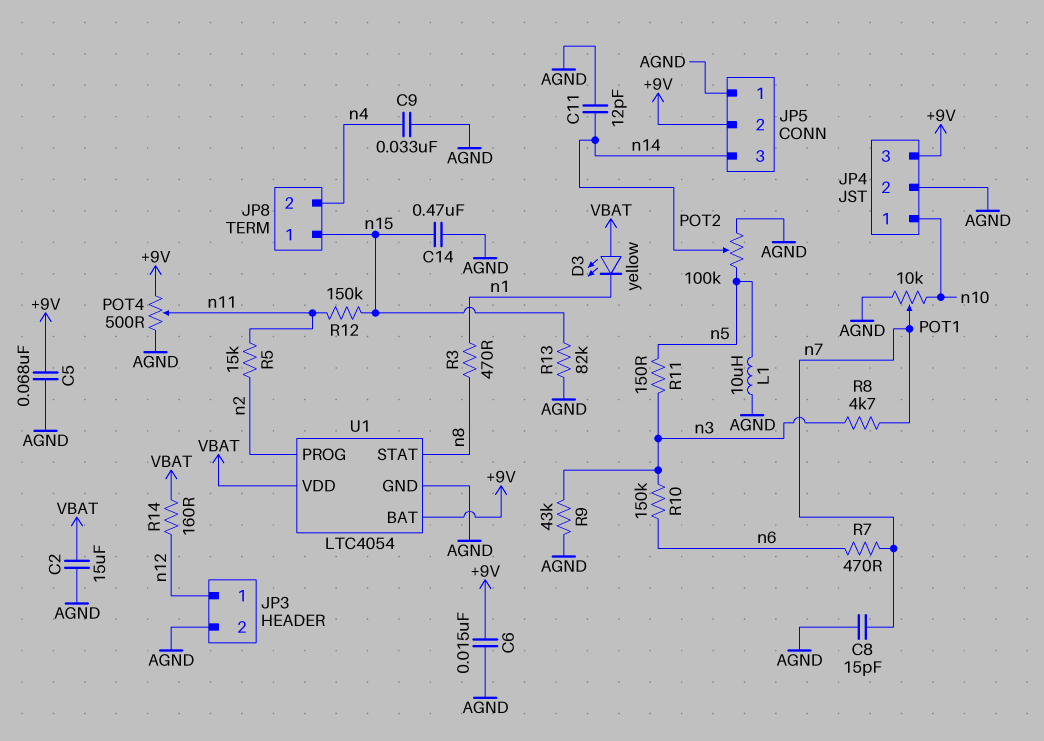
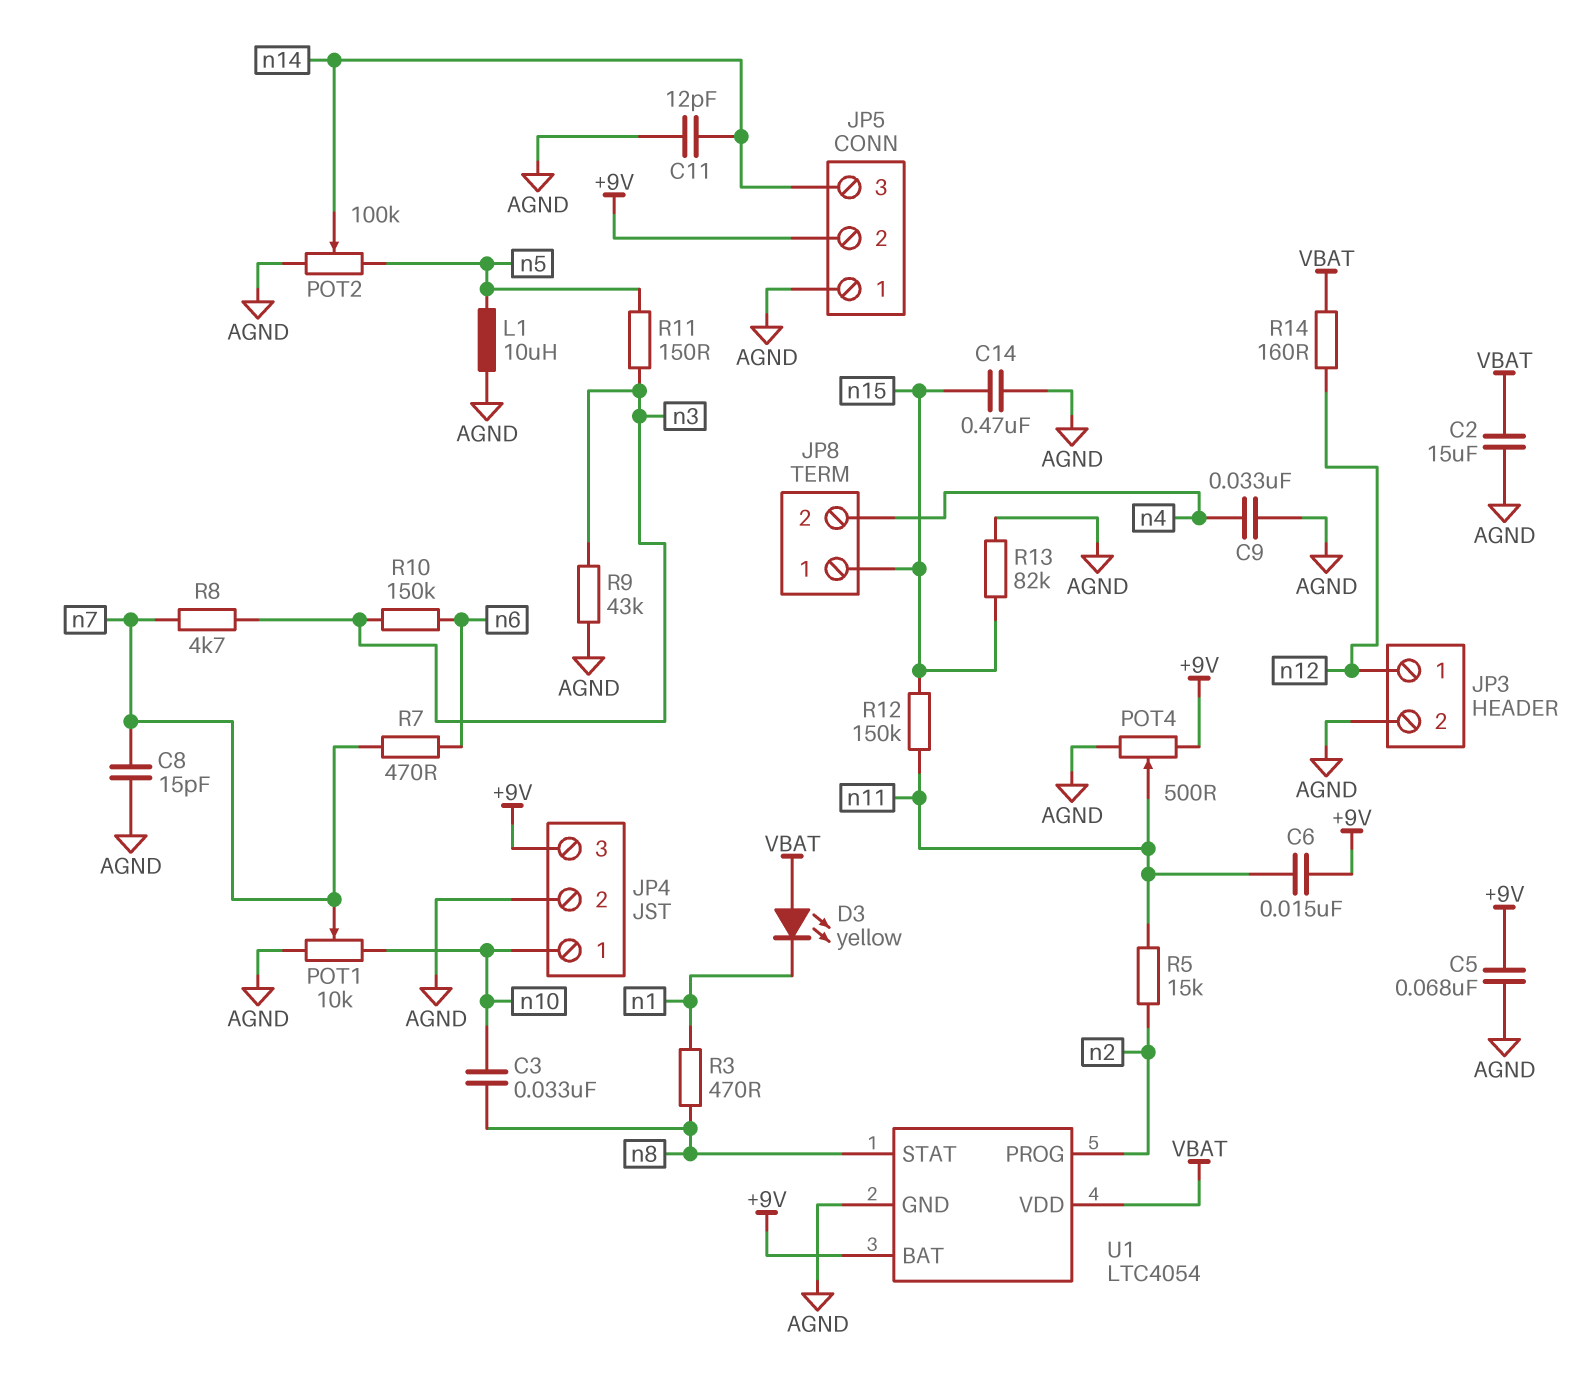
C3: none -> 33nF (n8, n10)
C6: 15nF (+9V, AGND) -> 15nF (+9V, n11)

